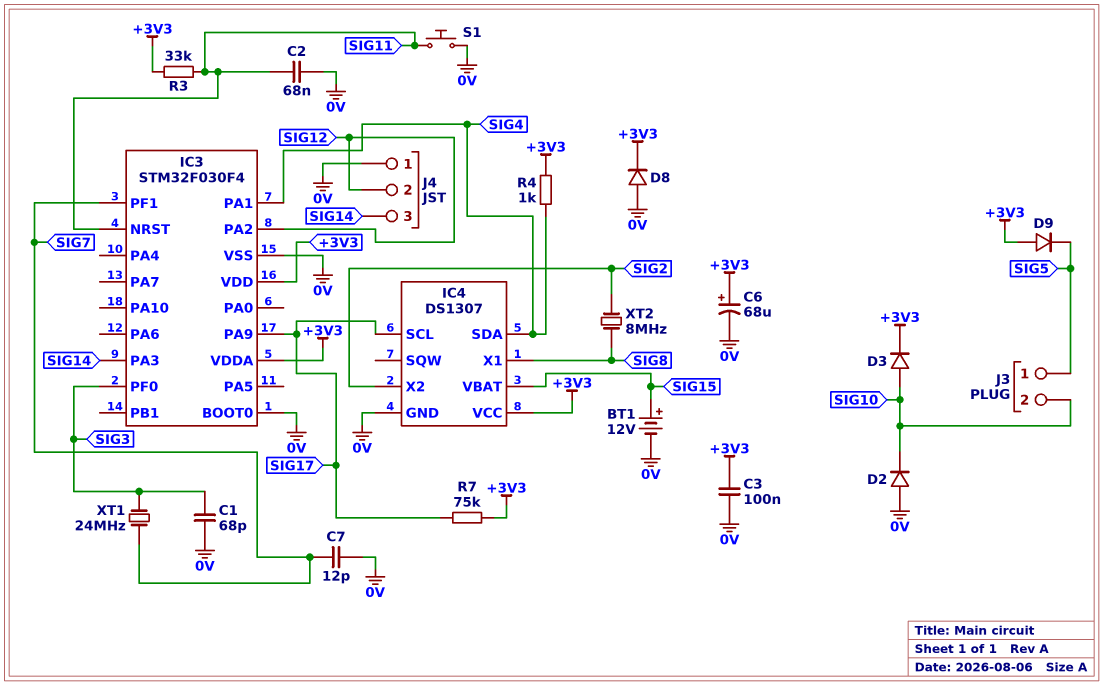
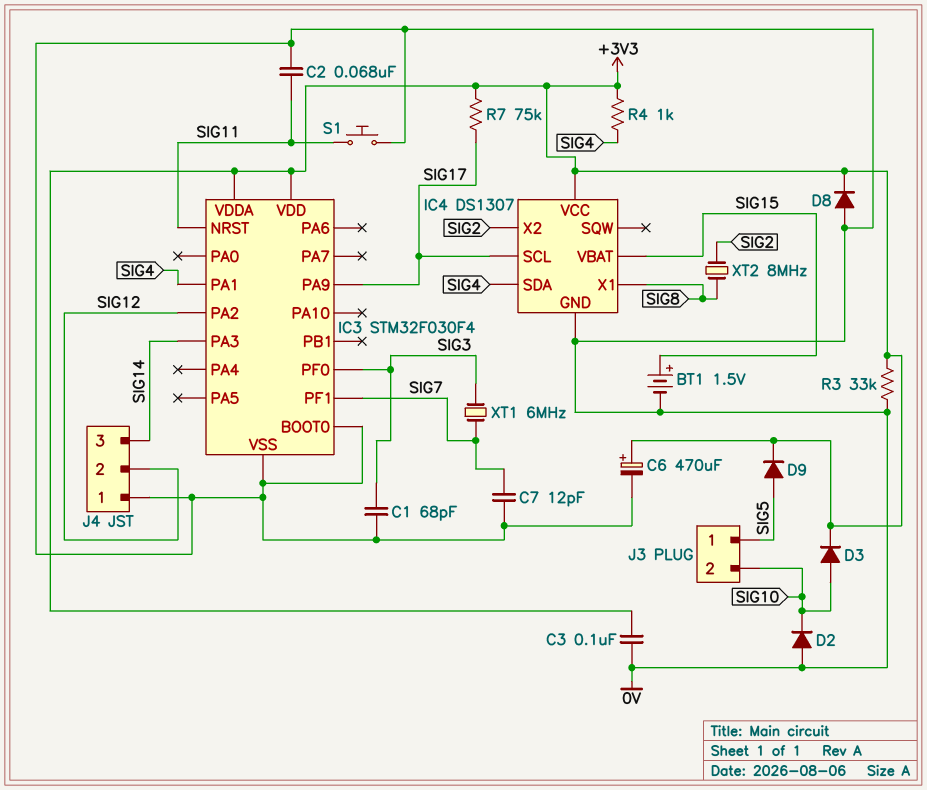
BT1: 12V (plus SIG15, minus 0V) -> 1.5V (plus SIG15, minus 0V)
C6: 68uF (plus +3V3, minus 0V) -> 470uF (plus +3V3, minus 0V)
D9: diode (A +3V3, K SIG5) -> diode (A SIG5, K +3V3)
R3: 33k (+3V3, SIG11) -> 33k (+3V3, 0V)
XT1: 24MHz (SIG3, SIG7) -> 6MHz (SIG3, SIG7)

